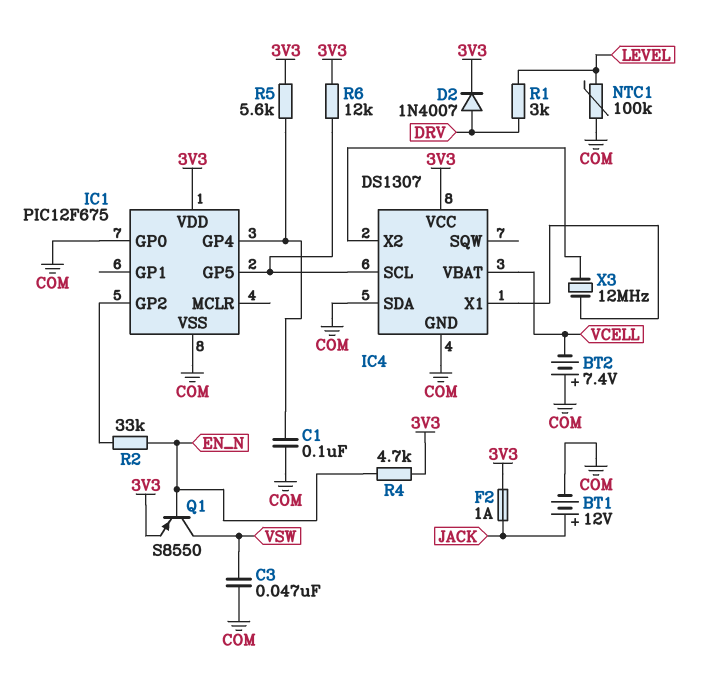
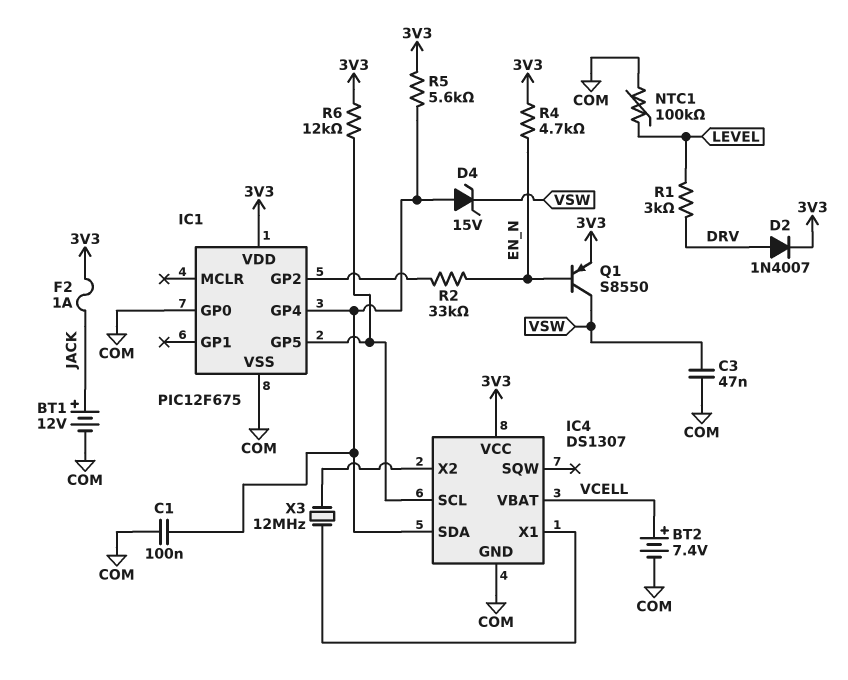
BT2: 7.4V (plus COM, minus VCELL) -> 7.4V (plus VCELL, minus COM)
D4: none -> zener 15V (A IC1/GP4, K VSW)
IC4 pin SDA: COM -> IC1/GP4

